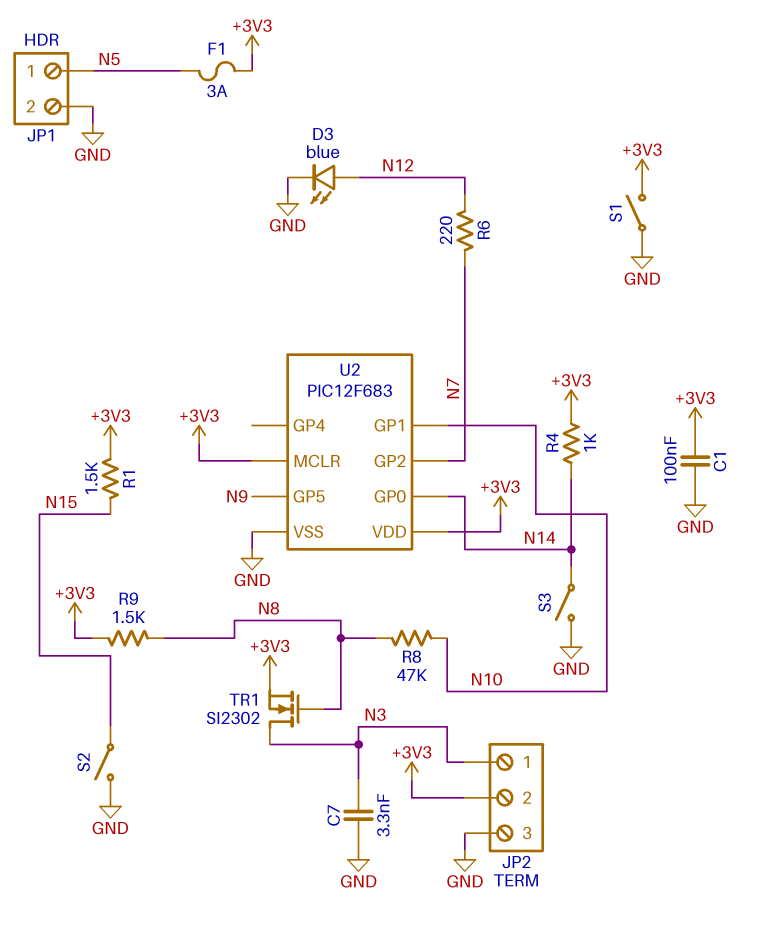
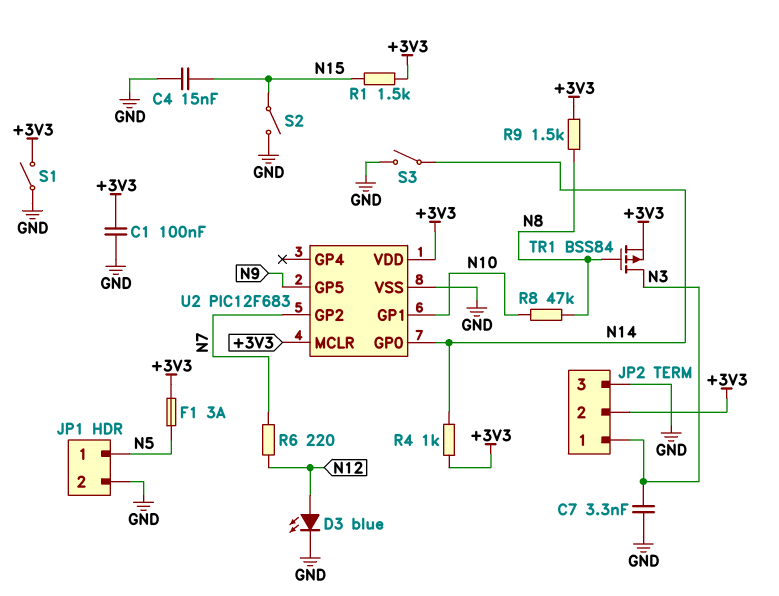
C4: none -> 15nF (GND, N15)
TR1: NMOS SI2302 (G N8, D N3, S +3V3) -> PMOS BSS84 (G N8, D N3, S +3V3)

